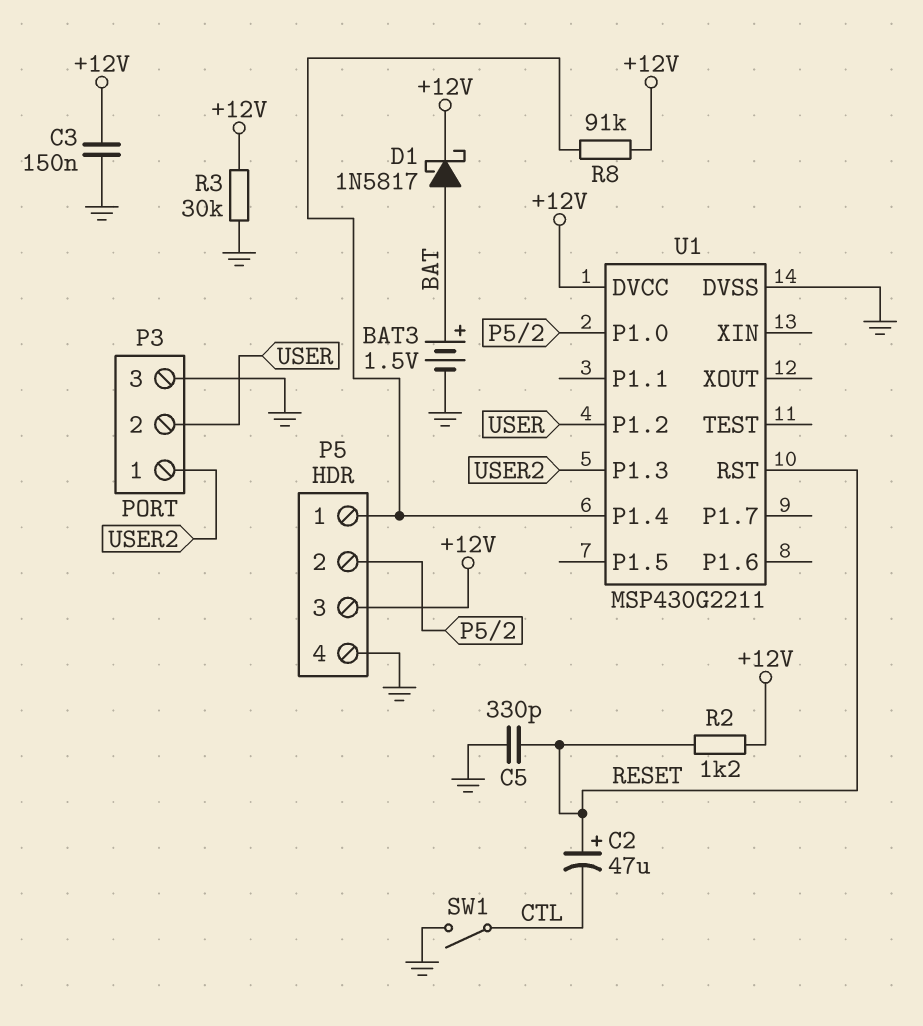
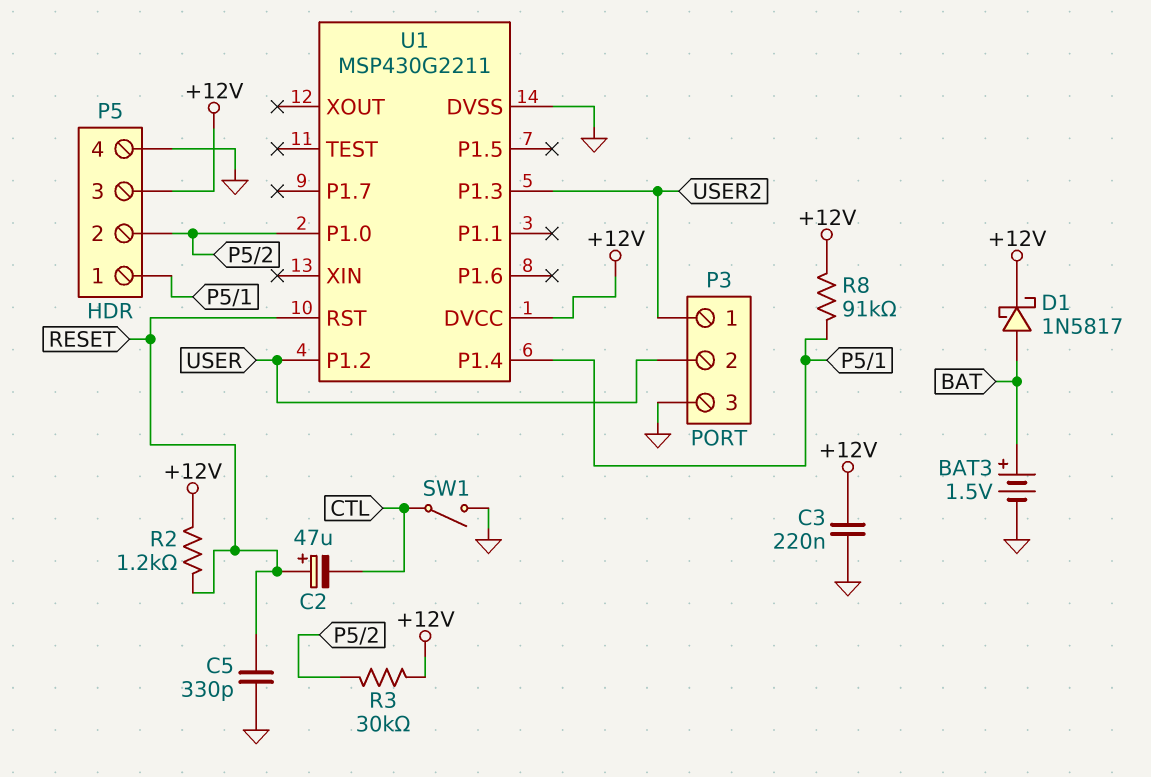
C3: 150nF (+12V, GND) -> 220nF (+12V, GND)
R3: 30k (+12V, GND) -> 30k (+12V, P5/2)

